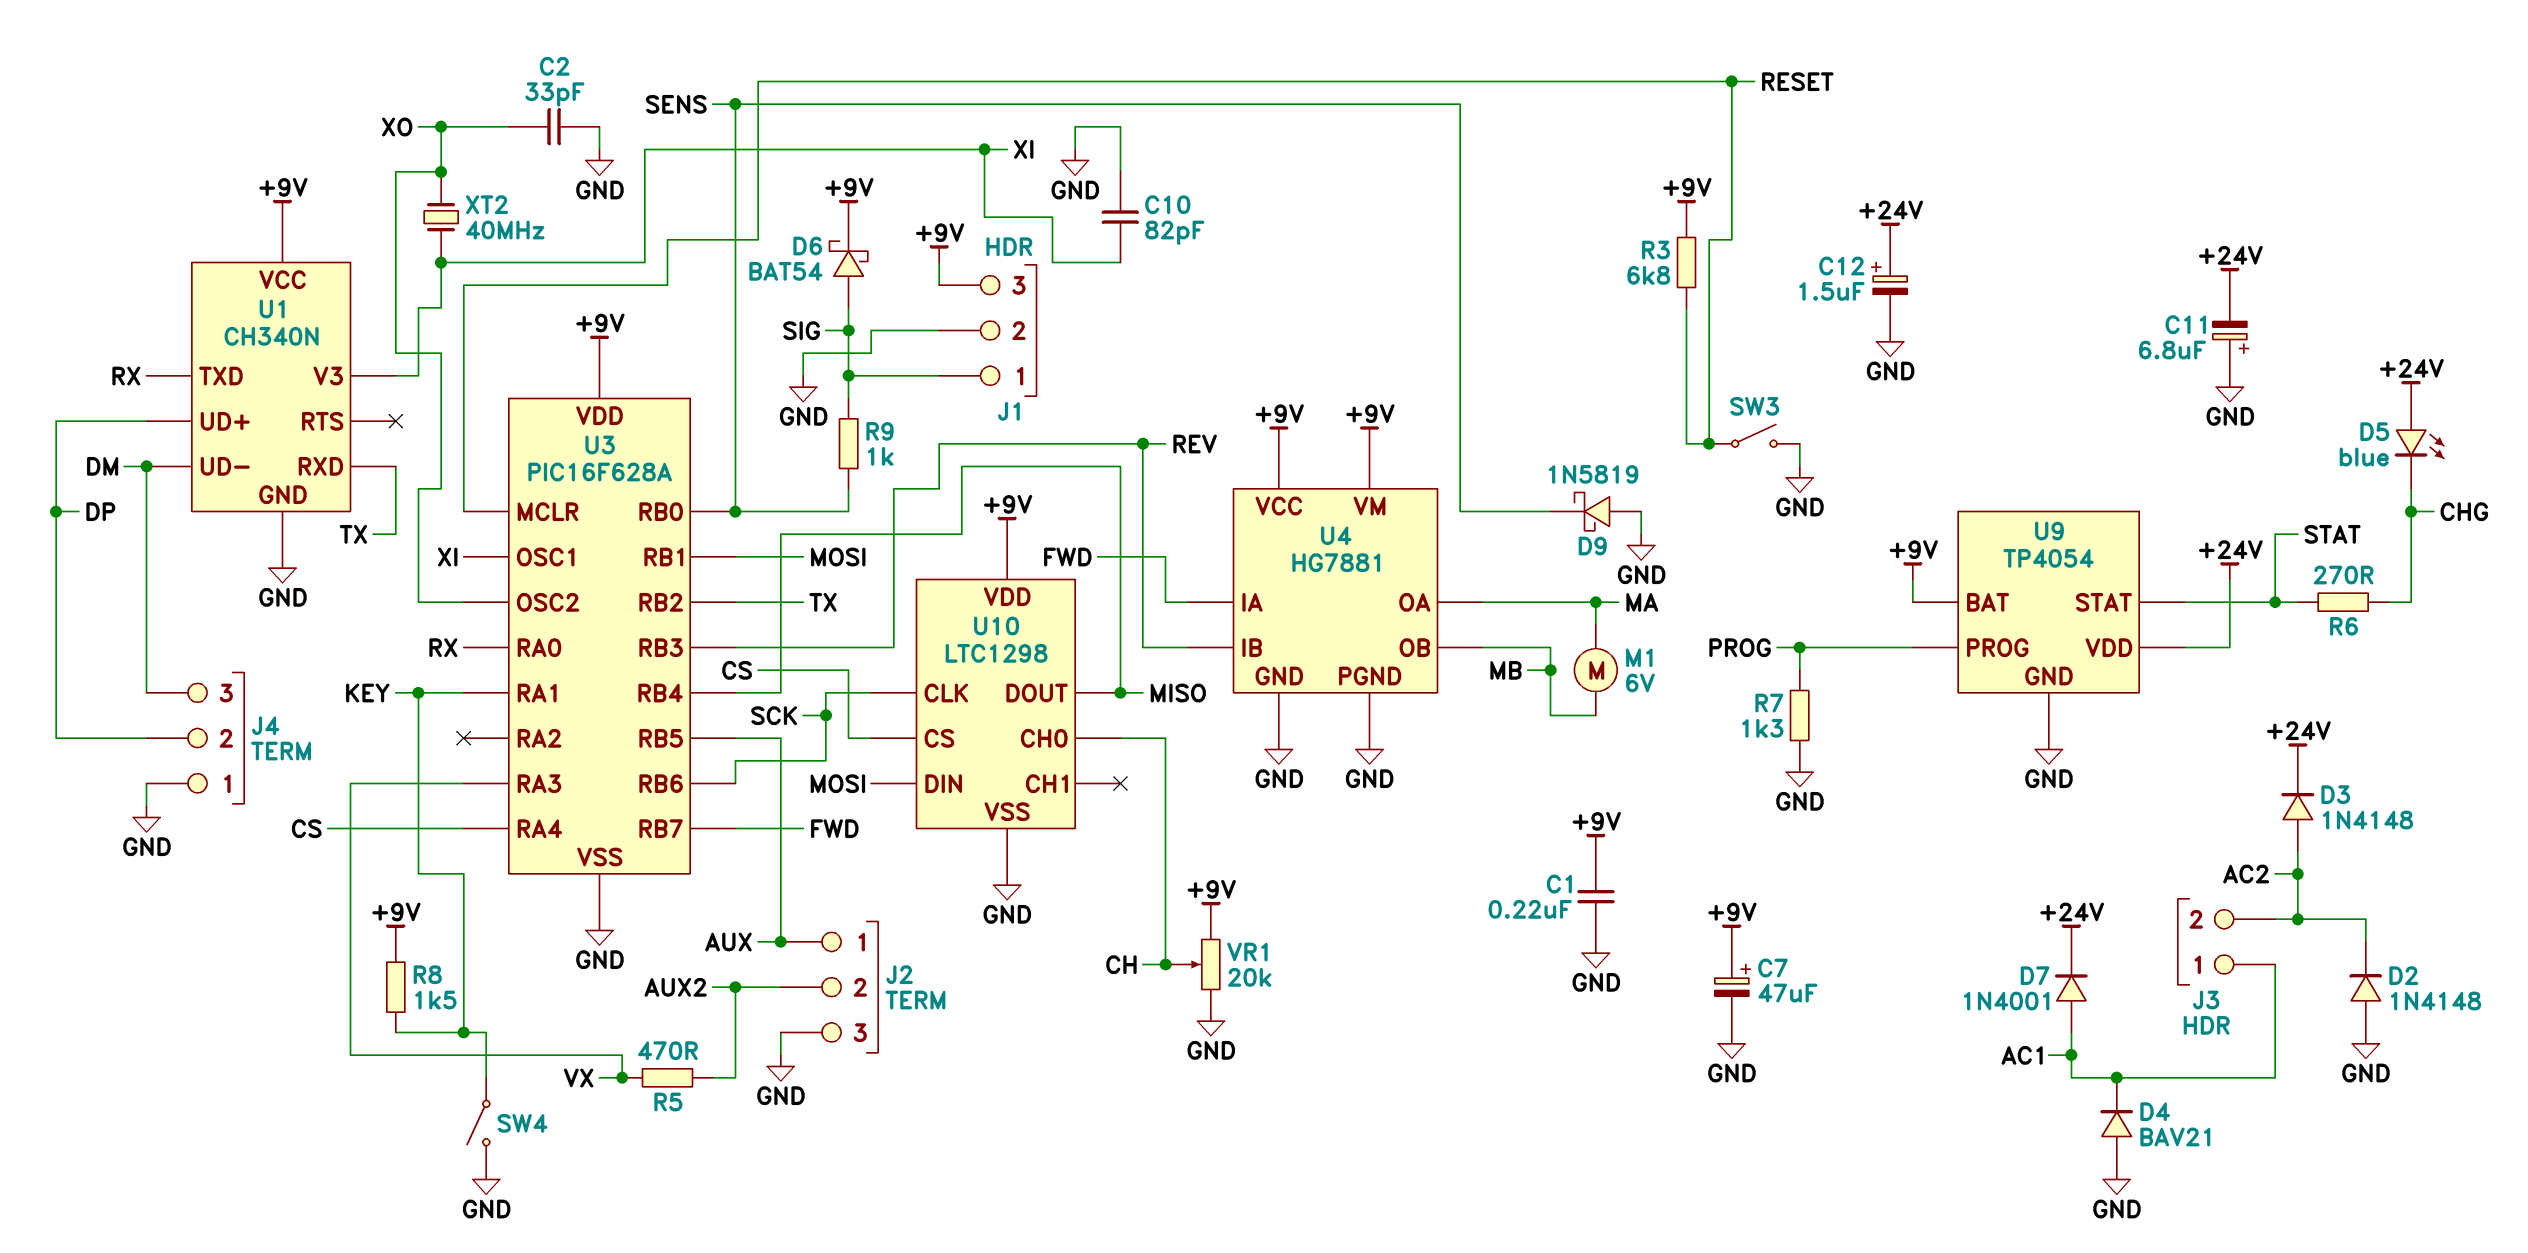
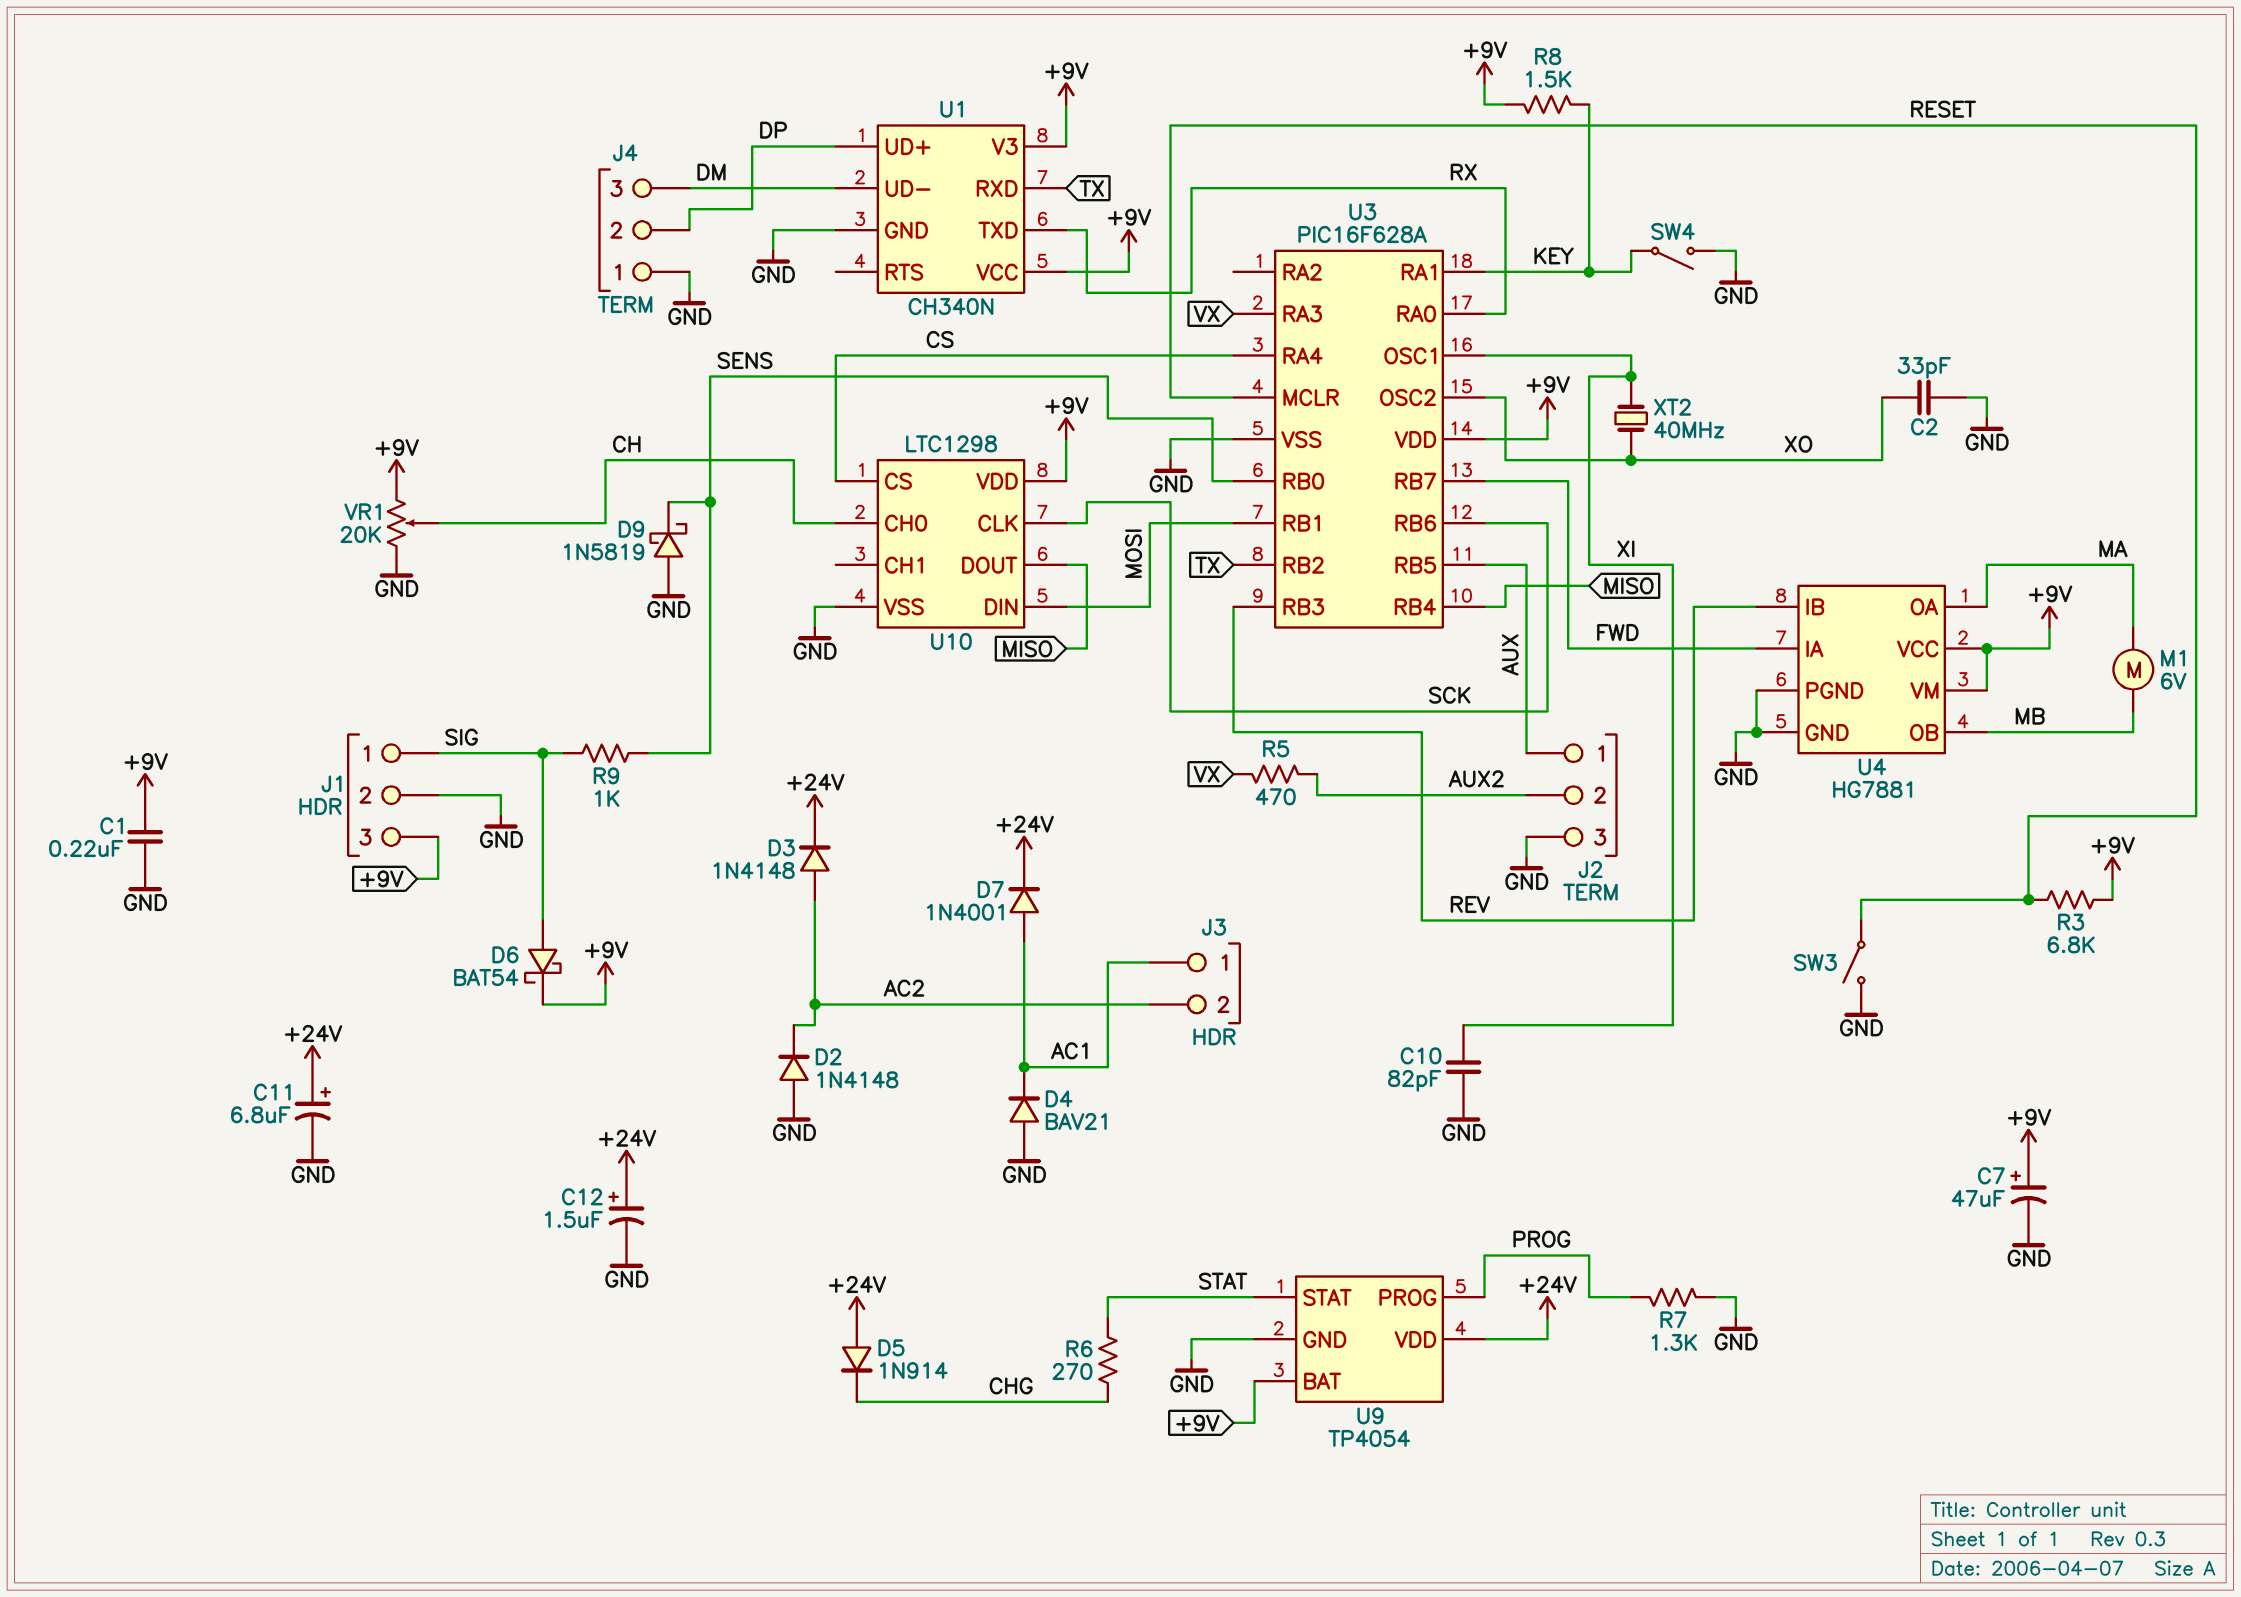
C11: 6.8uF (plus GND, minus +24V) -> 6.8uF (plus +24V, minus GND)
D5: LED blue (A +24V, K CHG) -> diode 1N914 (A +24V, K CHG)
U1 pin V3: XI -> +9V

